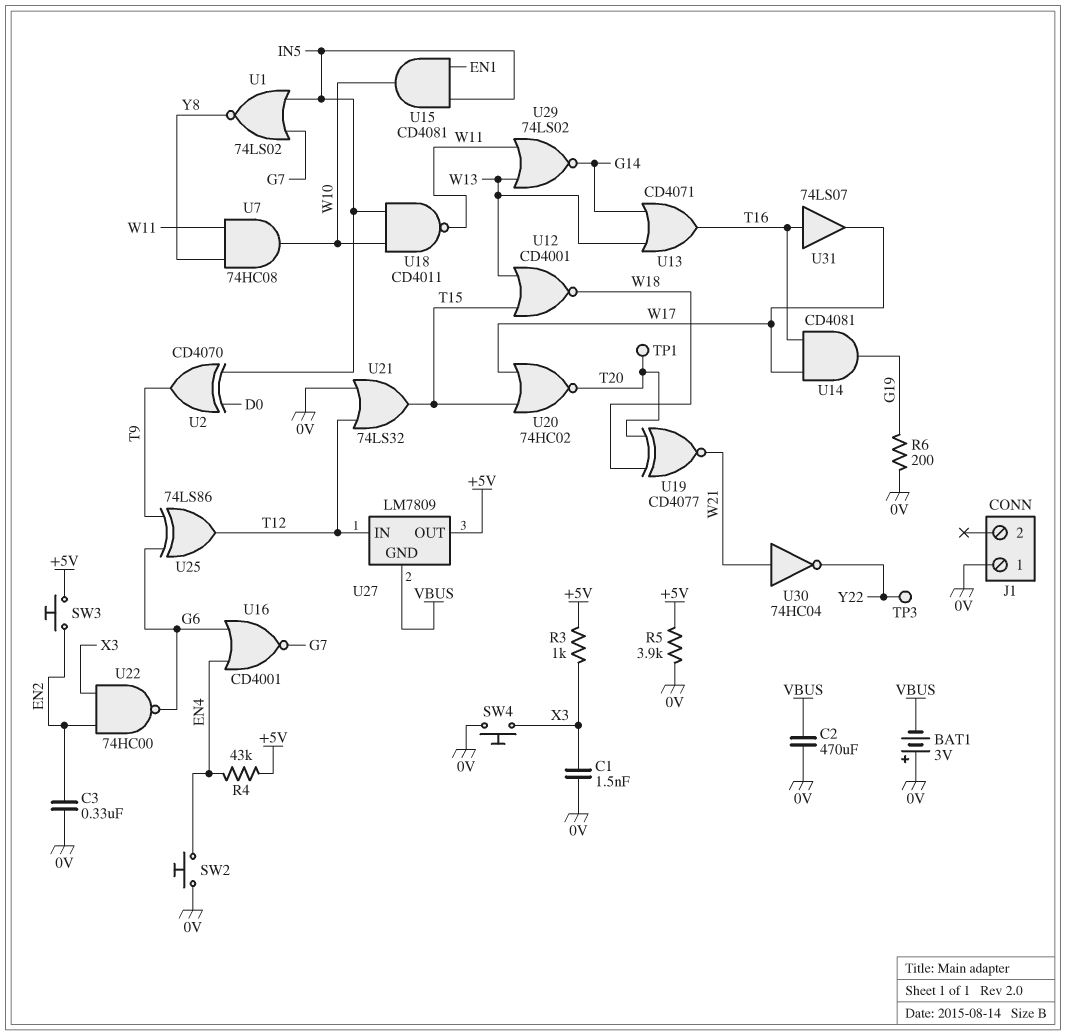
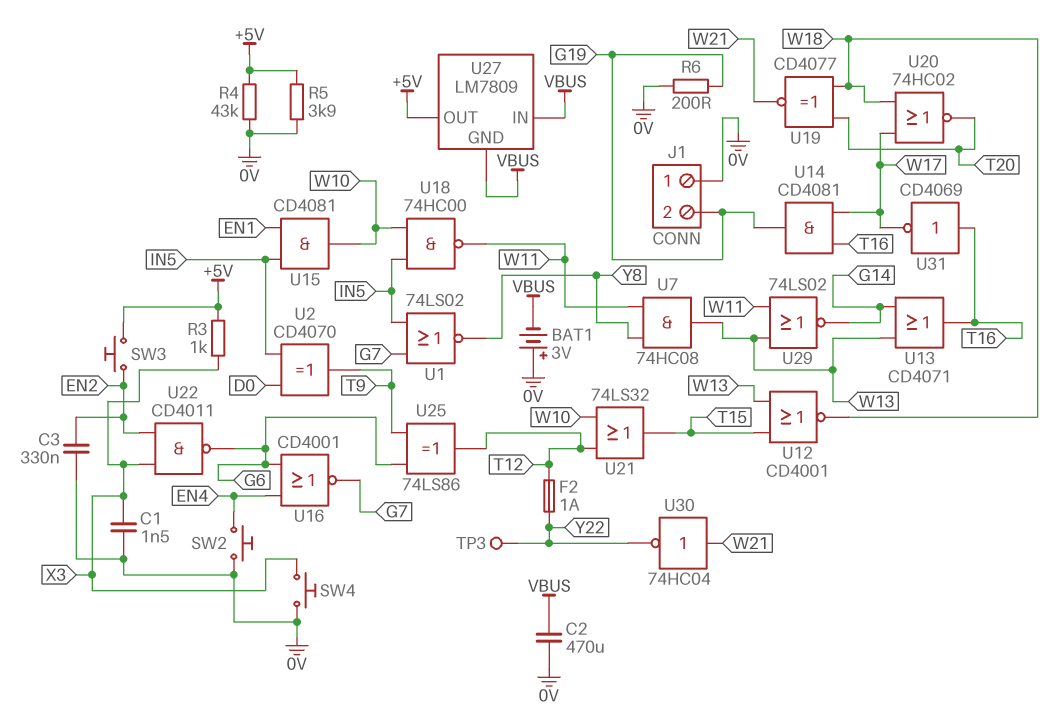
F2: none -> 1A (T12, Y22)
J1 pin 2: none -> G19
R4: 43k (+5V, EN4) -> 43k (+5V, 0V)
TP1: test point (T20) -> none
U7: AND 74HC08 (in W11, in Y8, out W10) -> AND 74HC08 (in W11, in Y8, out W13)
U18: NAND CD4011 (in IN5, in W10, out W11) -> NAND 74HC00 (in IN5, in W10, out W11)
U20: NOR 74HC02 (in T15, in W17, out T20) -> NOR 74HC02 (in W17, in W18, out T20)
U21: OR 74LS32 (in 0V, in T12, out T15) -> OR 74LS32 (in T12, in W10, out T15)
U22: NAND 74HC00 (in EN2, in X3, out G6) -> NAND CD4011 (in EN2, in X3, out G6)
U27 pin IN: T12 -> VBUS
U31: buffer 74LS07 (in T16, out W17) -> NOT CD4069 (in T16, out W17)

